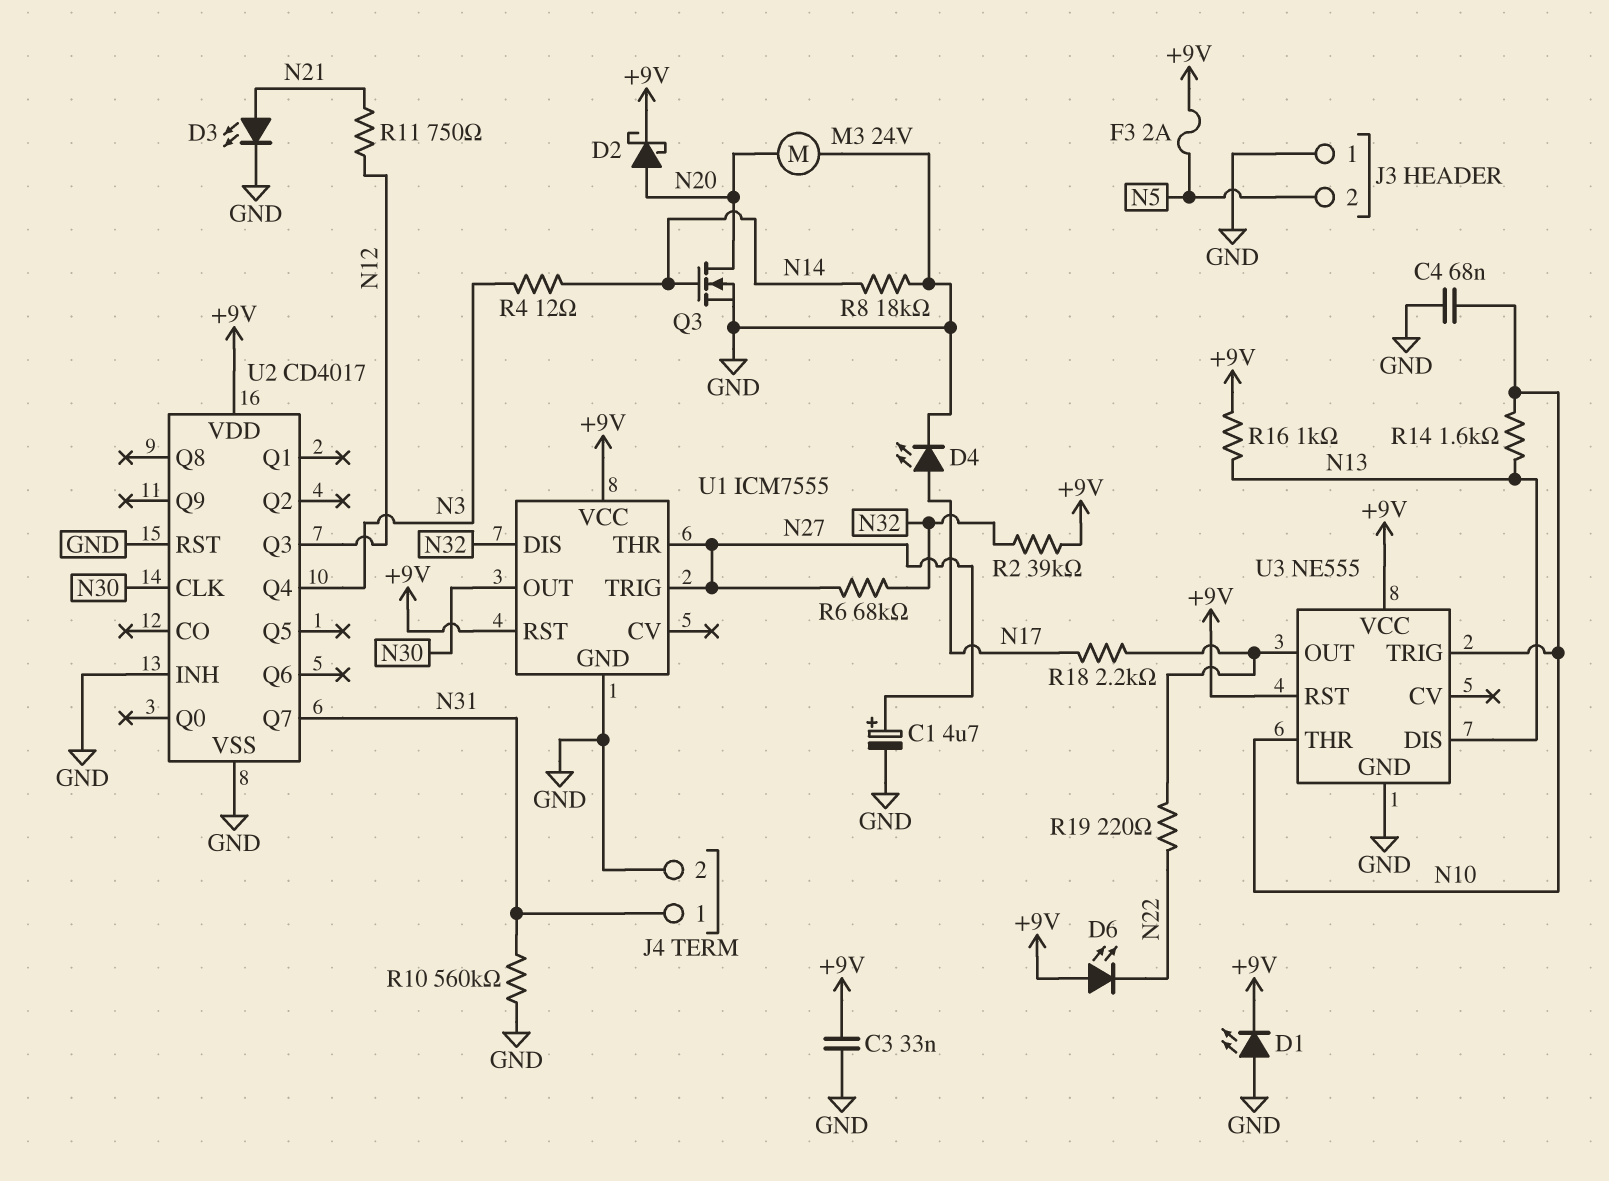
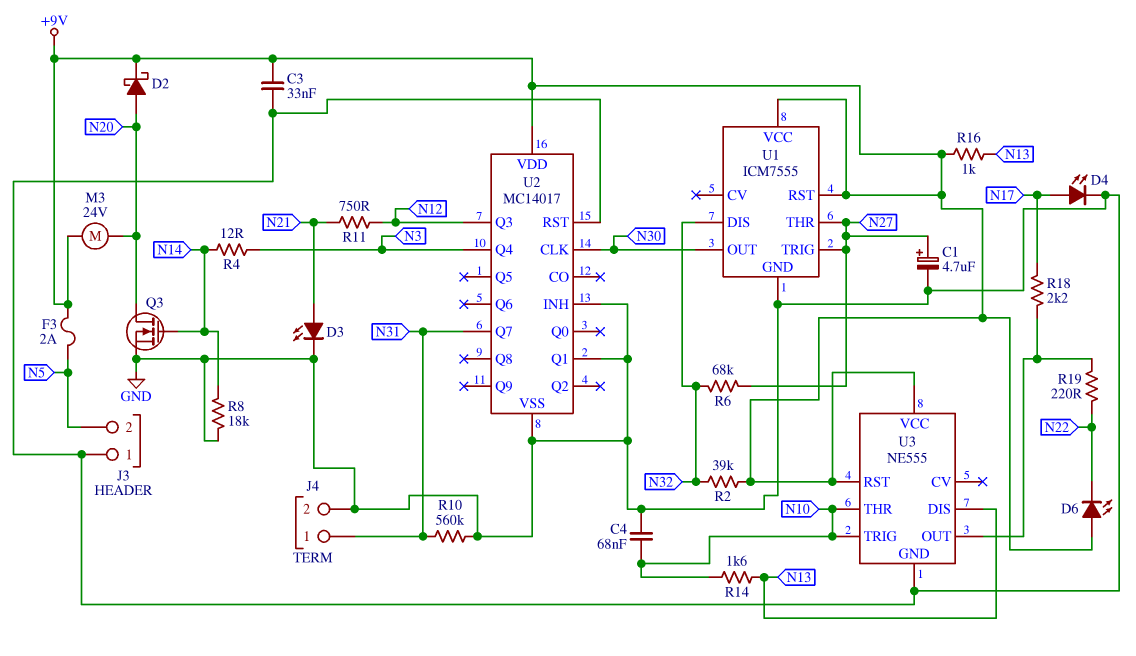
D1: LED (A GND, K +9V) -> none
M3: motor 24V (GND, N20) -> motor 24V (+9V, N20)
U2: CD4017 -> MC14017
U2 pin Q1: none -> GND

